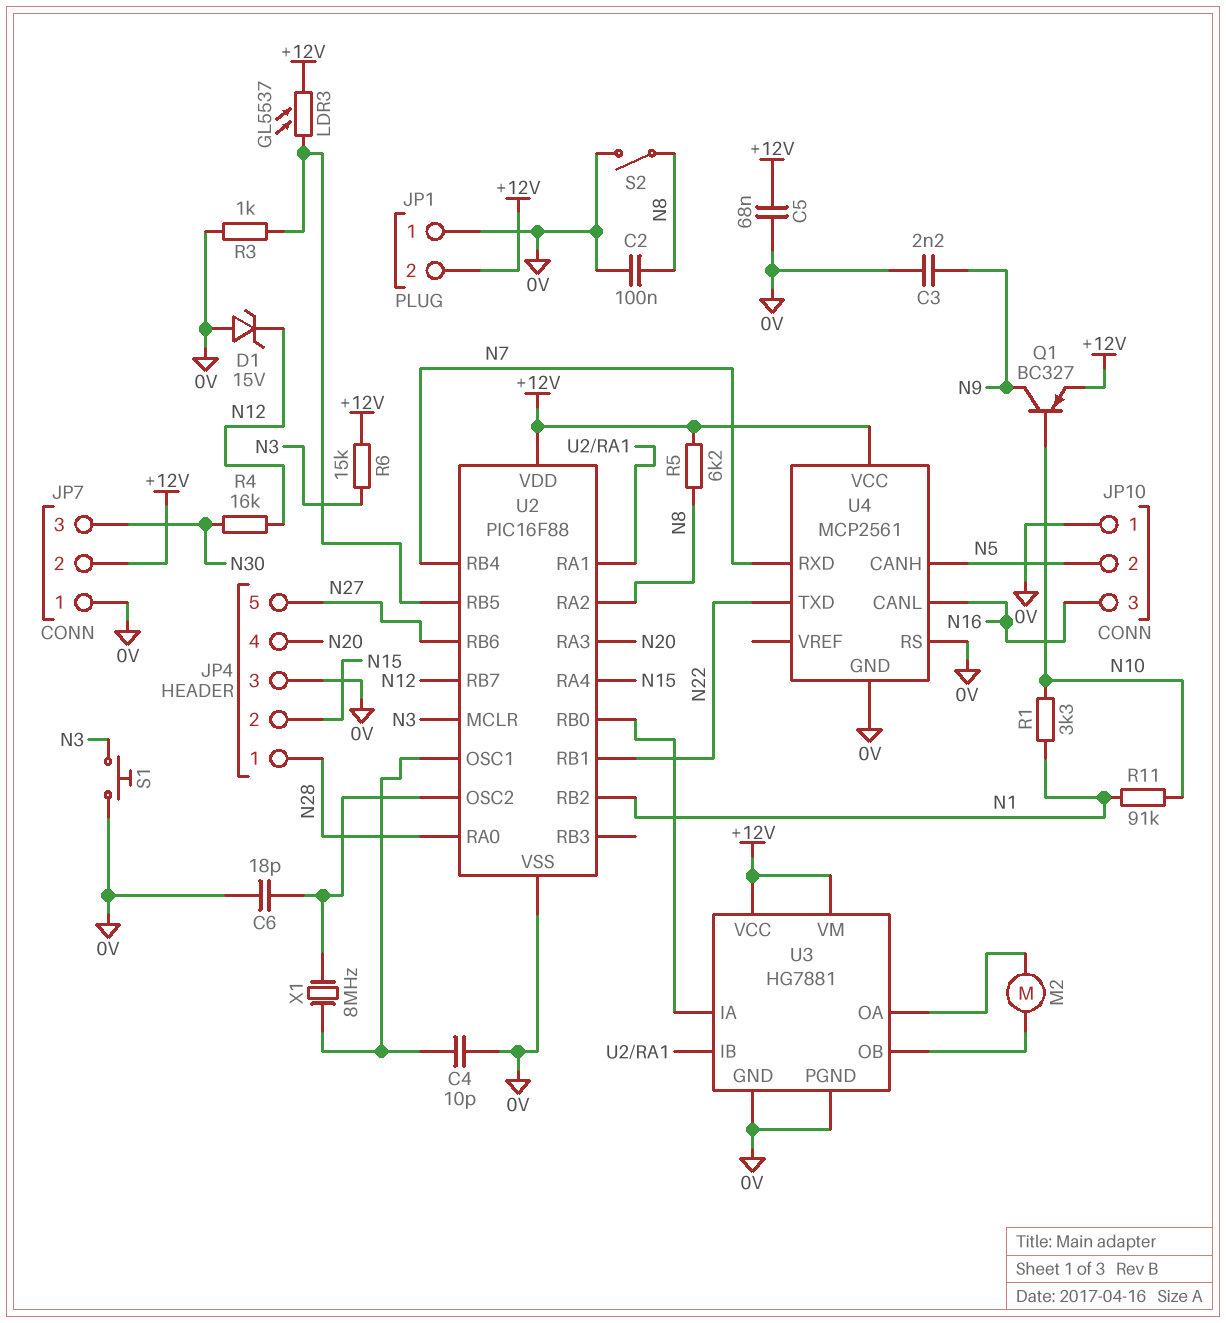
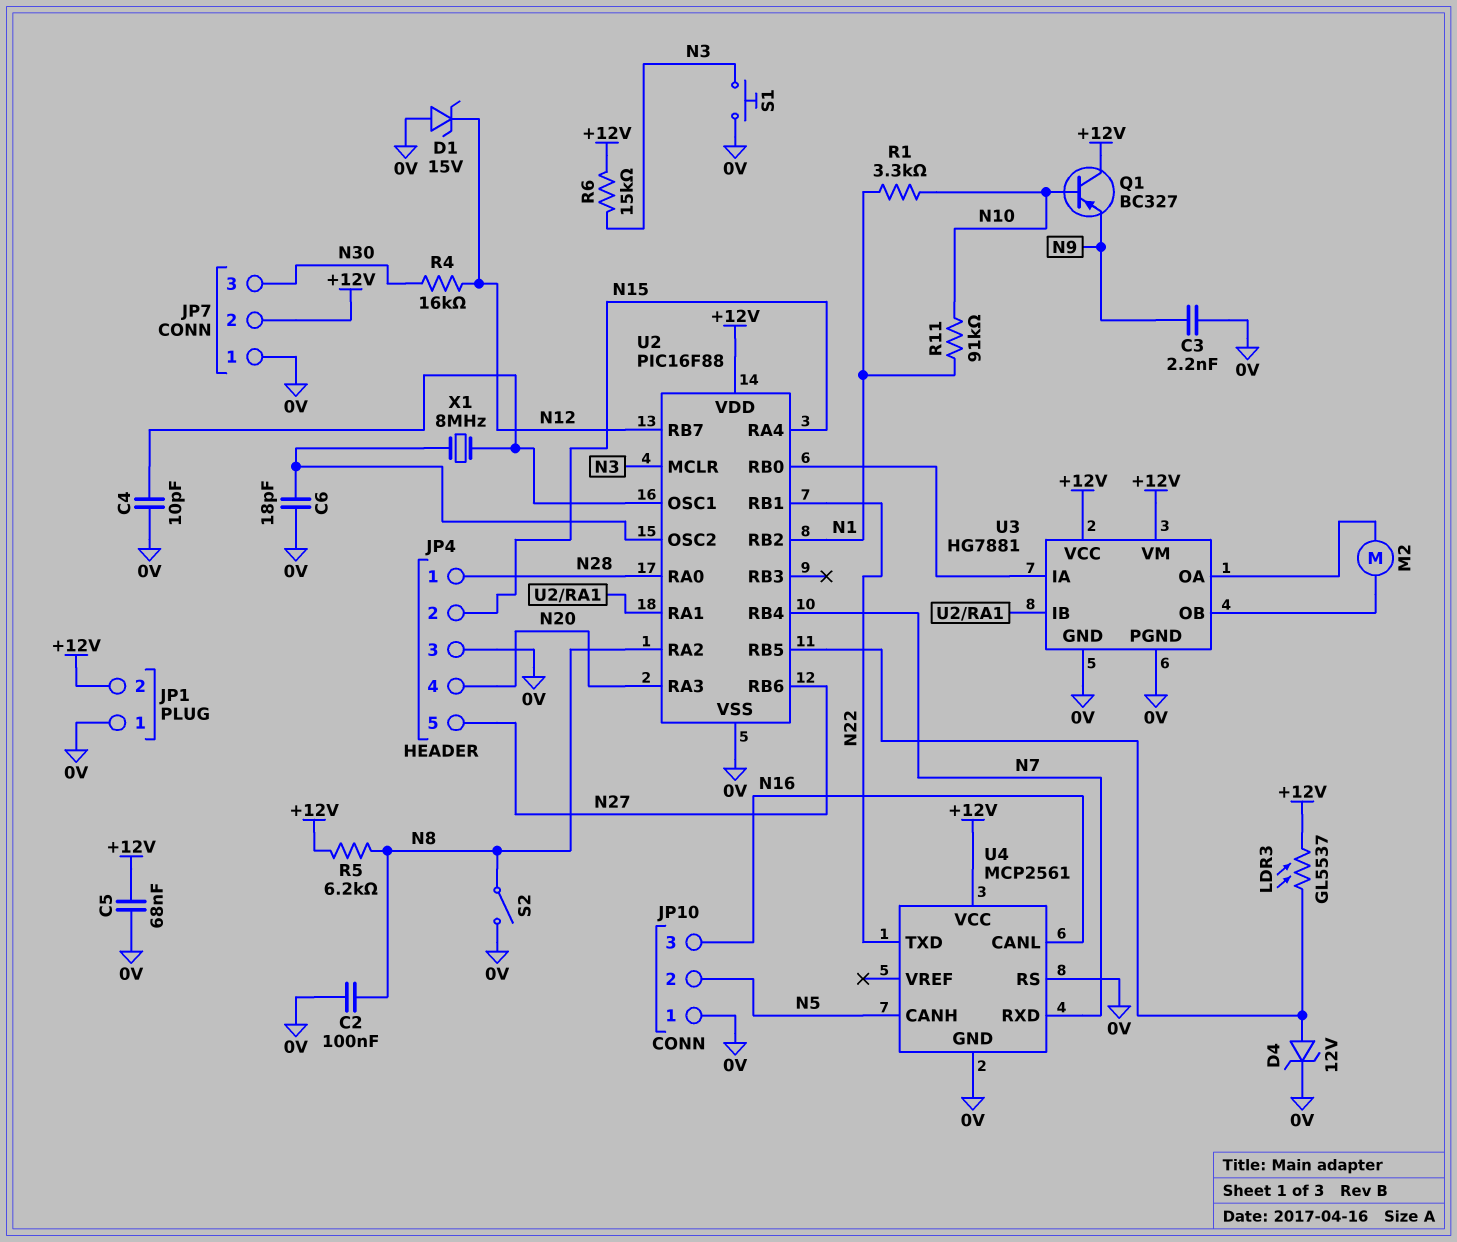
D4: none -> zener 12V (A U2/RB5, K 0V)
Q1: PNP BC327 (B N10, C N9, E +12V) -> PNP BC327 (B N10, C +12V, E N9)
R3: 1k (0V, U2/RB5) -> none

